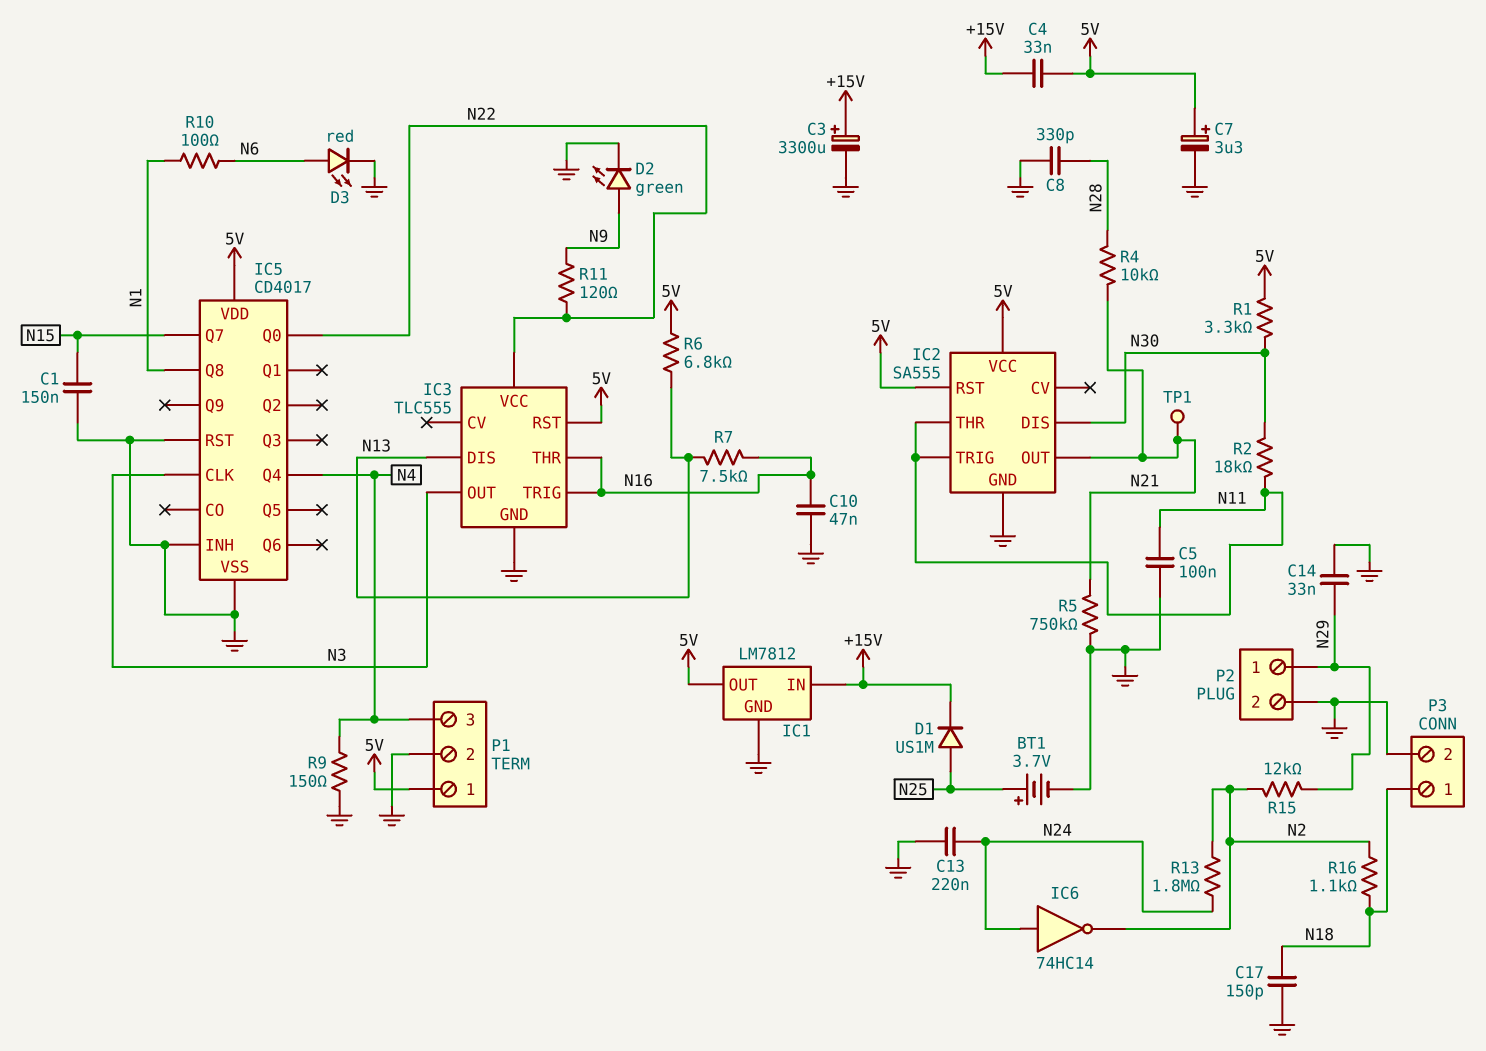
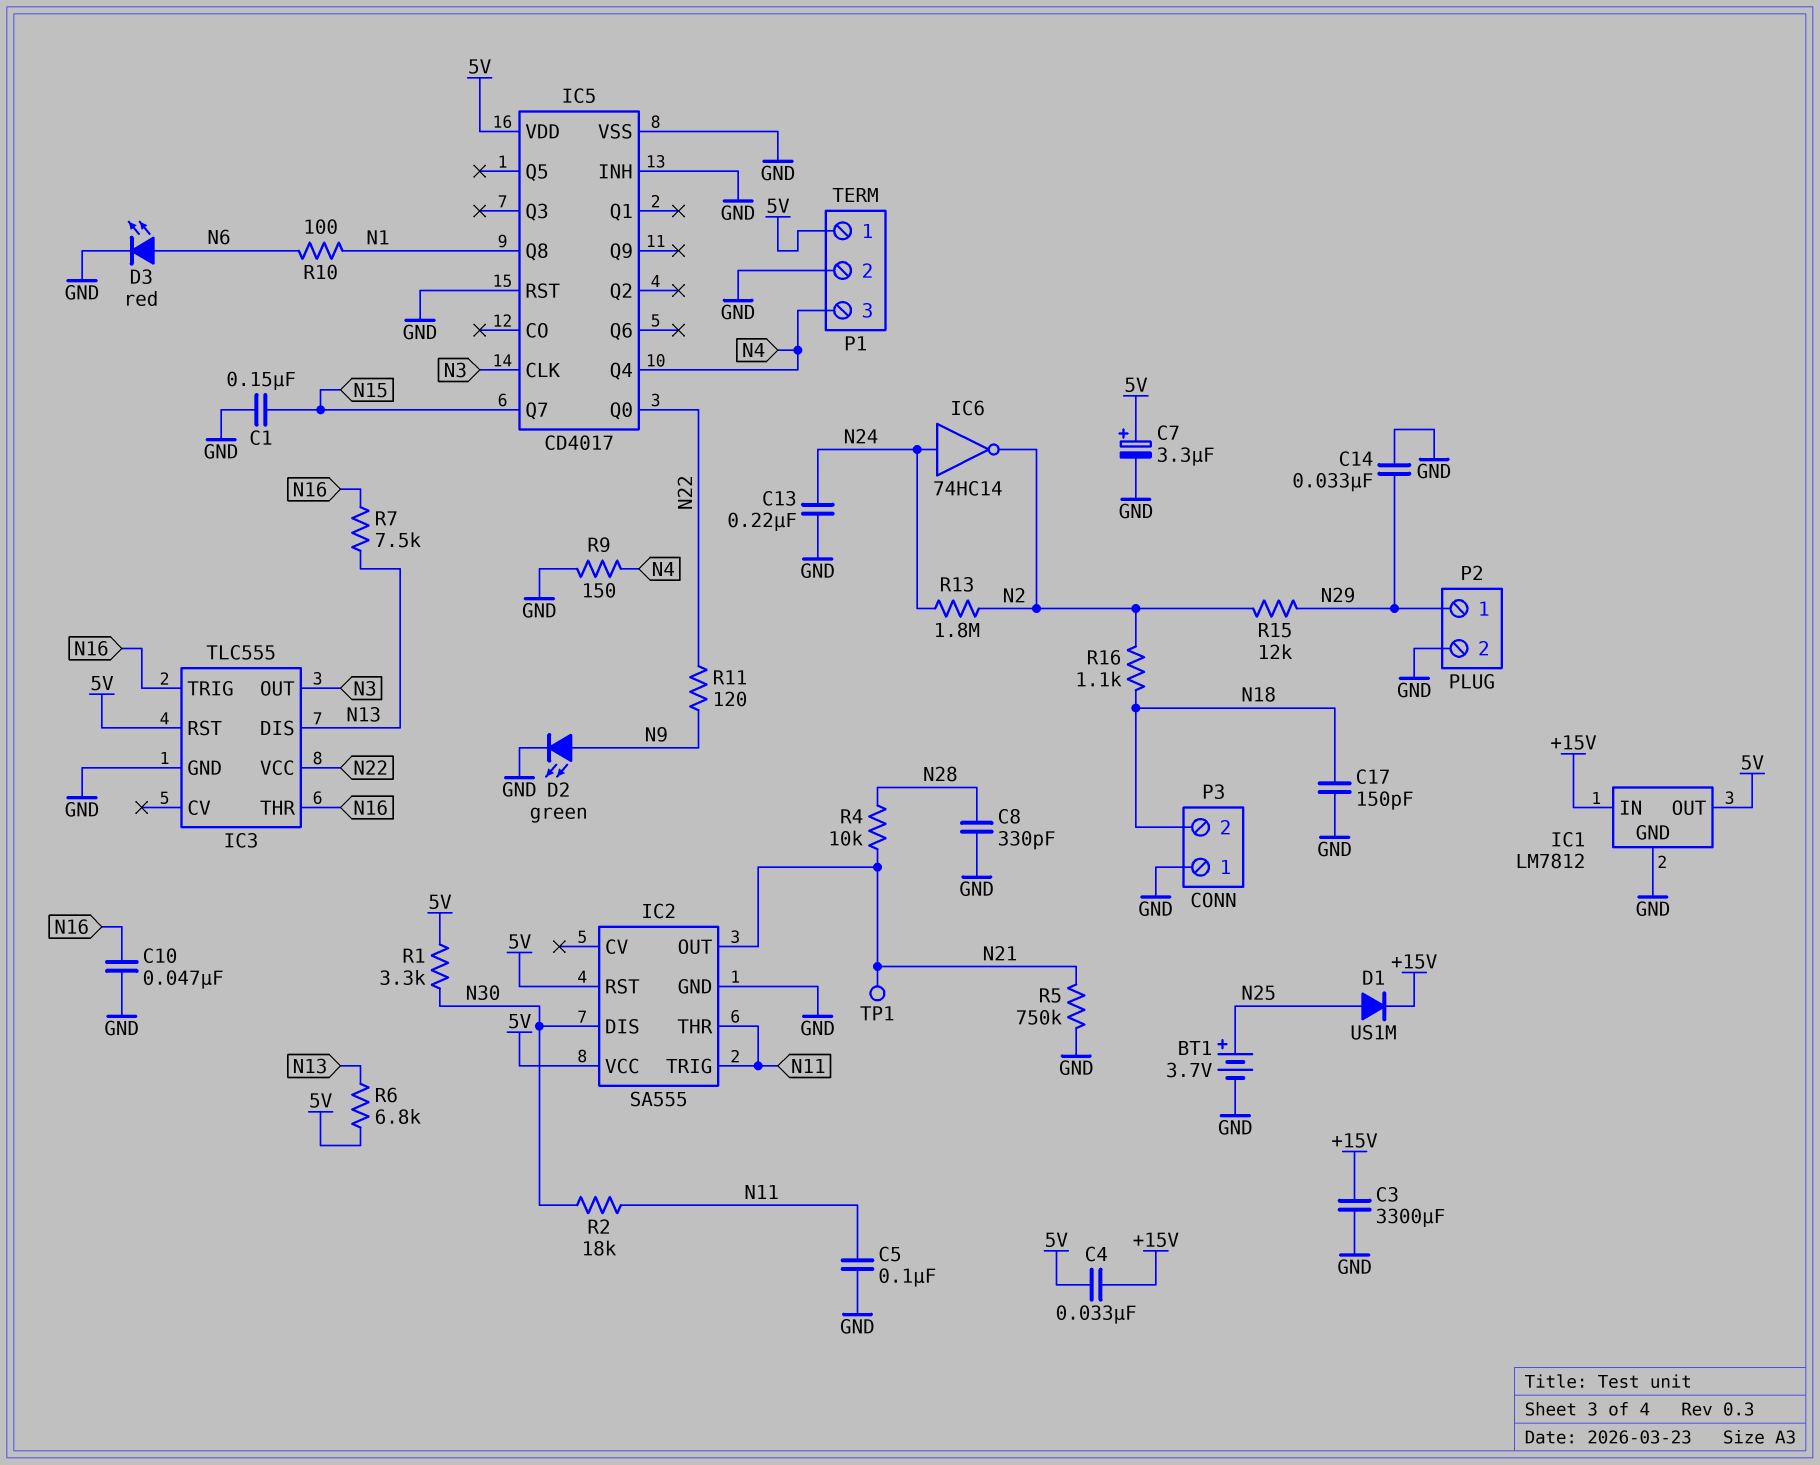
C3: 3300uF (plus +15V, minus GND) -> 3300uF (+15V, GND)
P3 pin 1: N18 -> GND
P3 pin 2: GND -> N18

